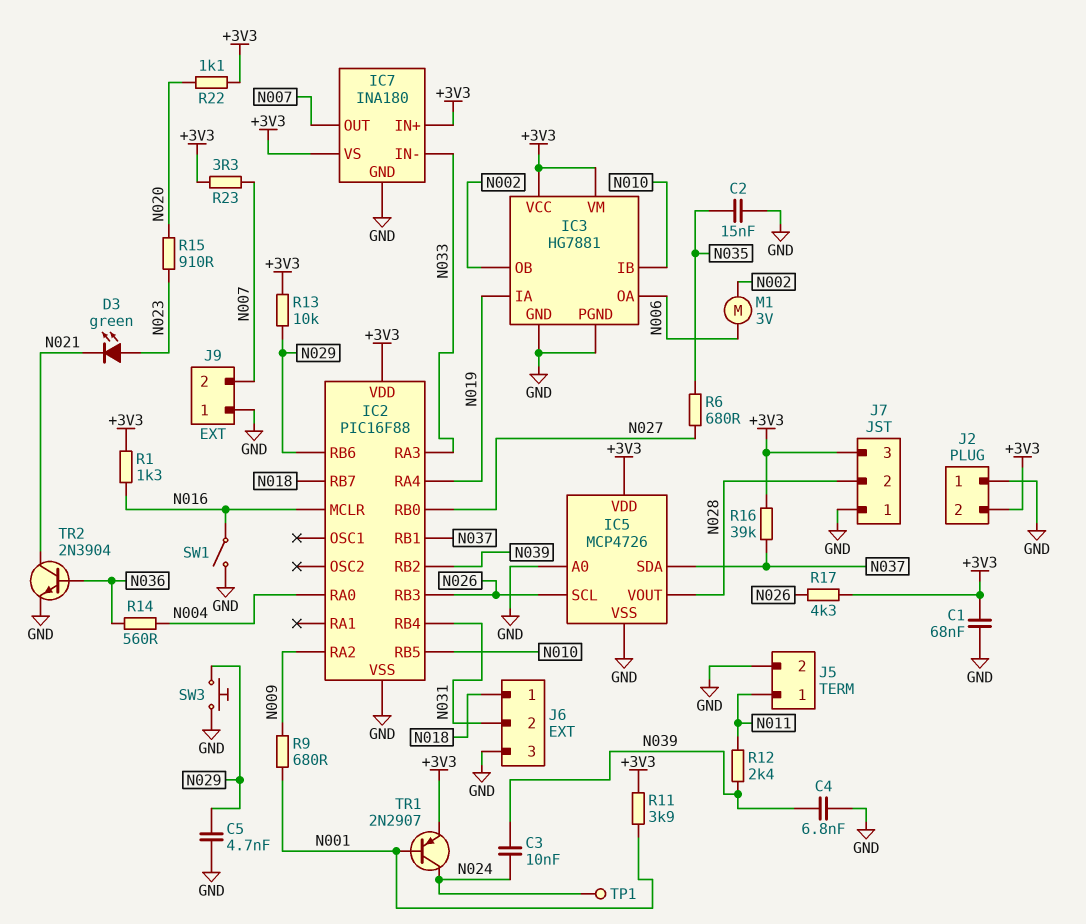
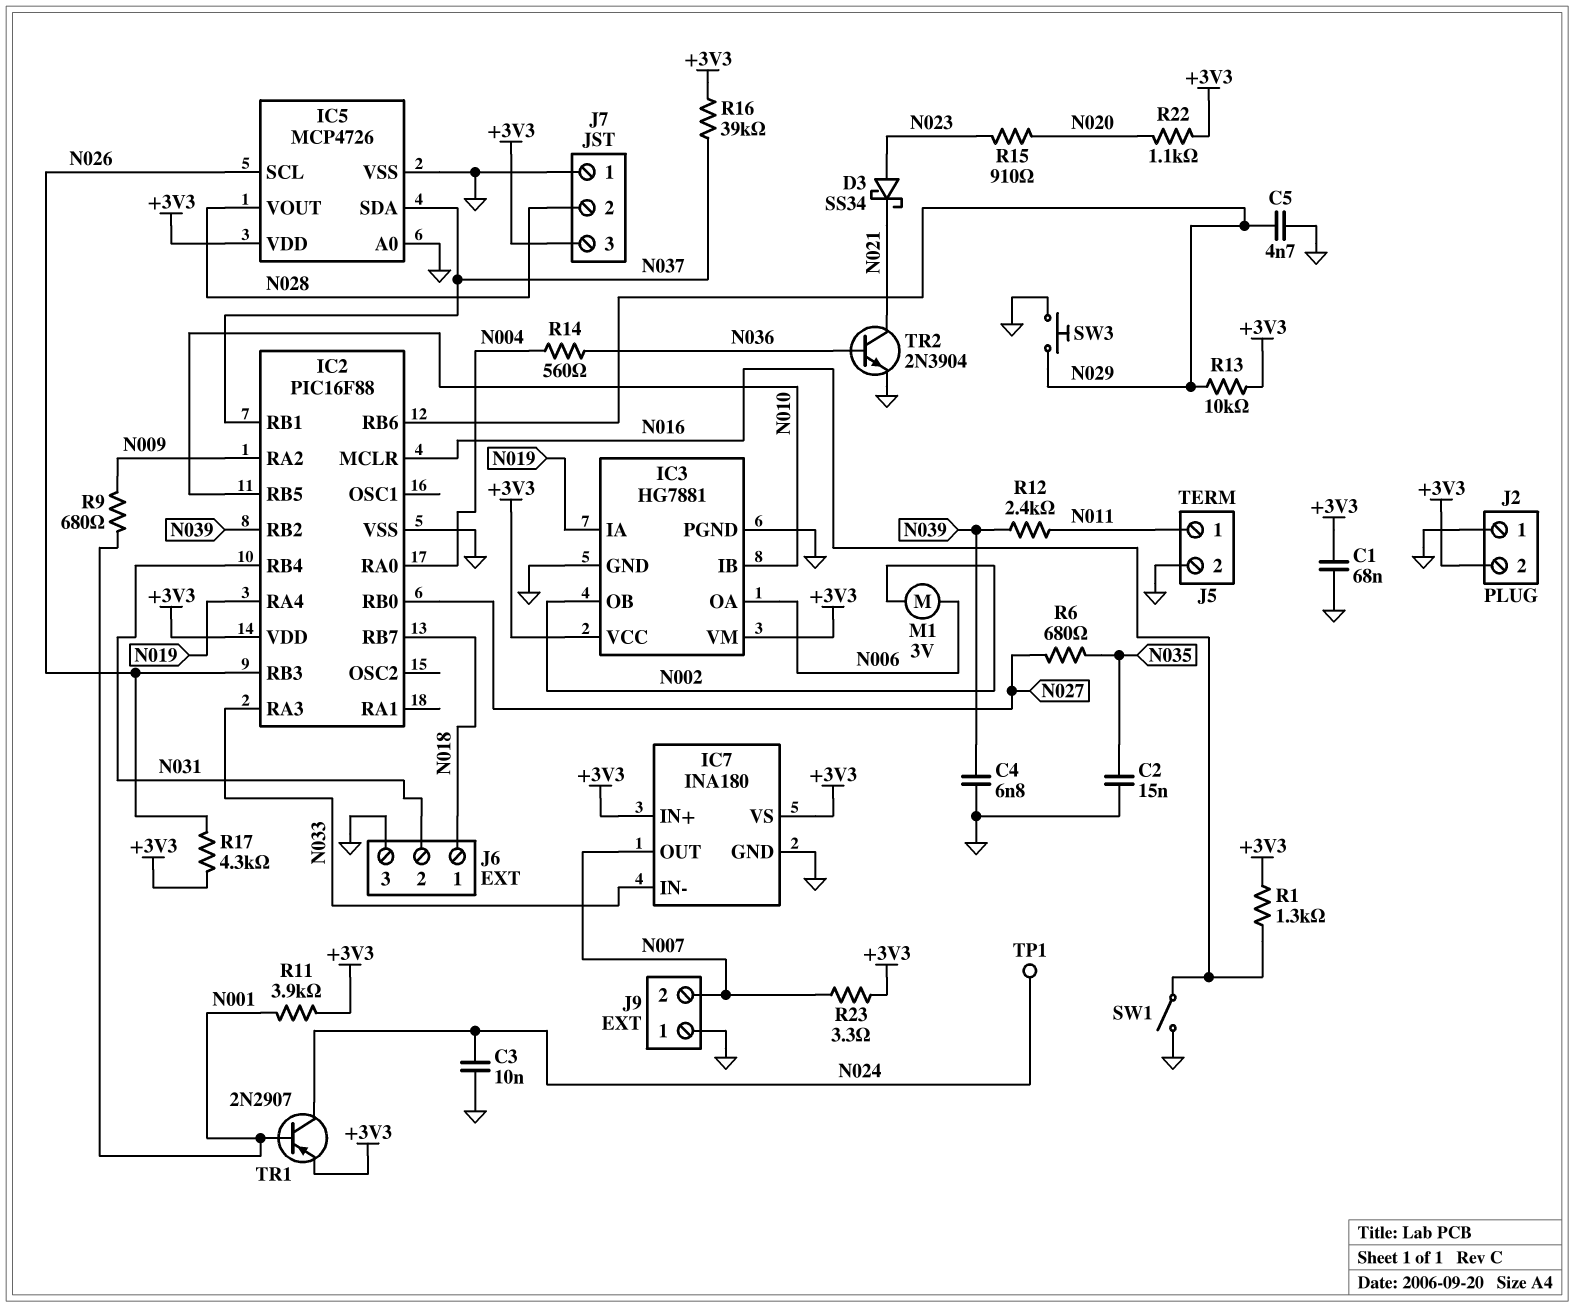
C3: 10nF (N024, N039) -> 10nF (GND, N024)
D3: LED green (A N023, K N021) -> schottky SS34 (A N023, K N021)

